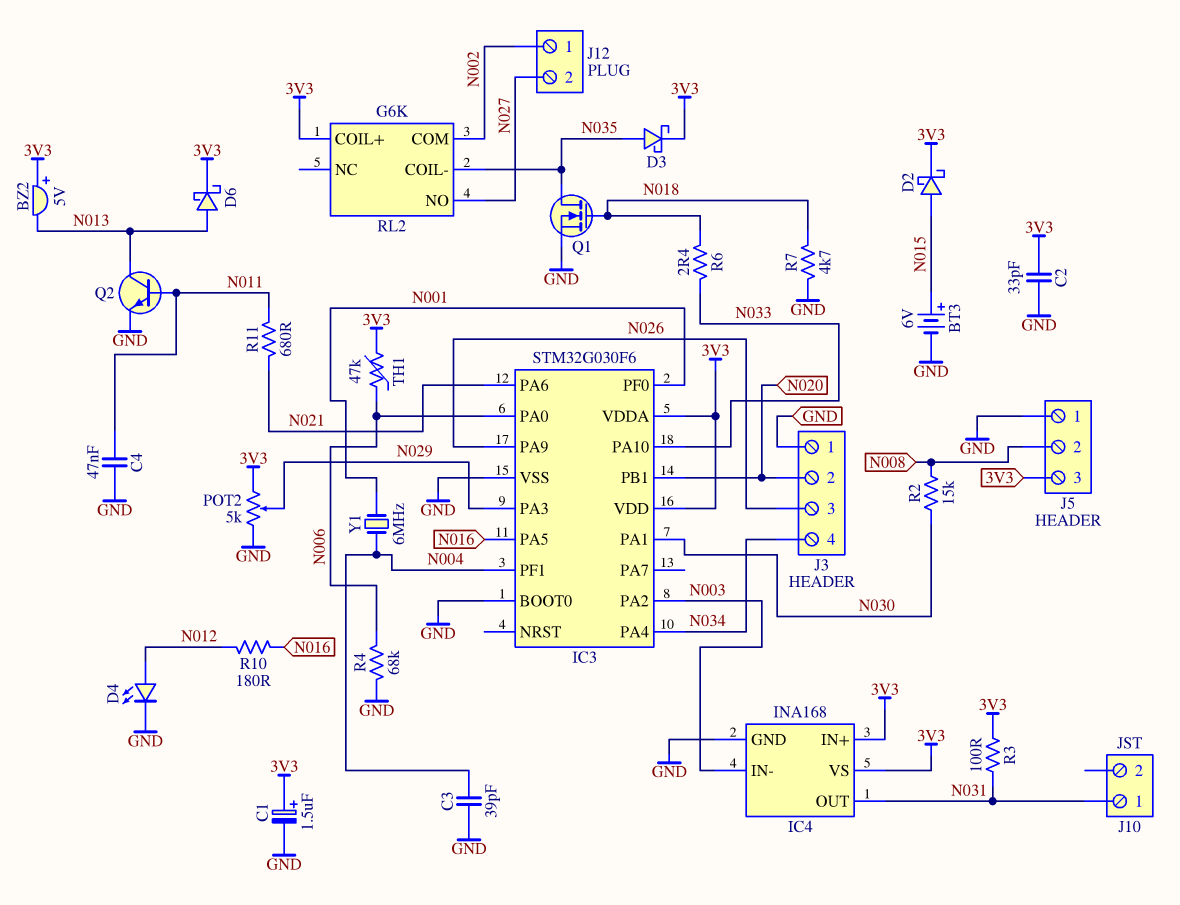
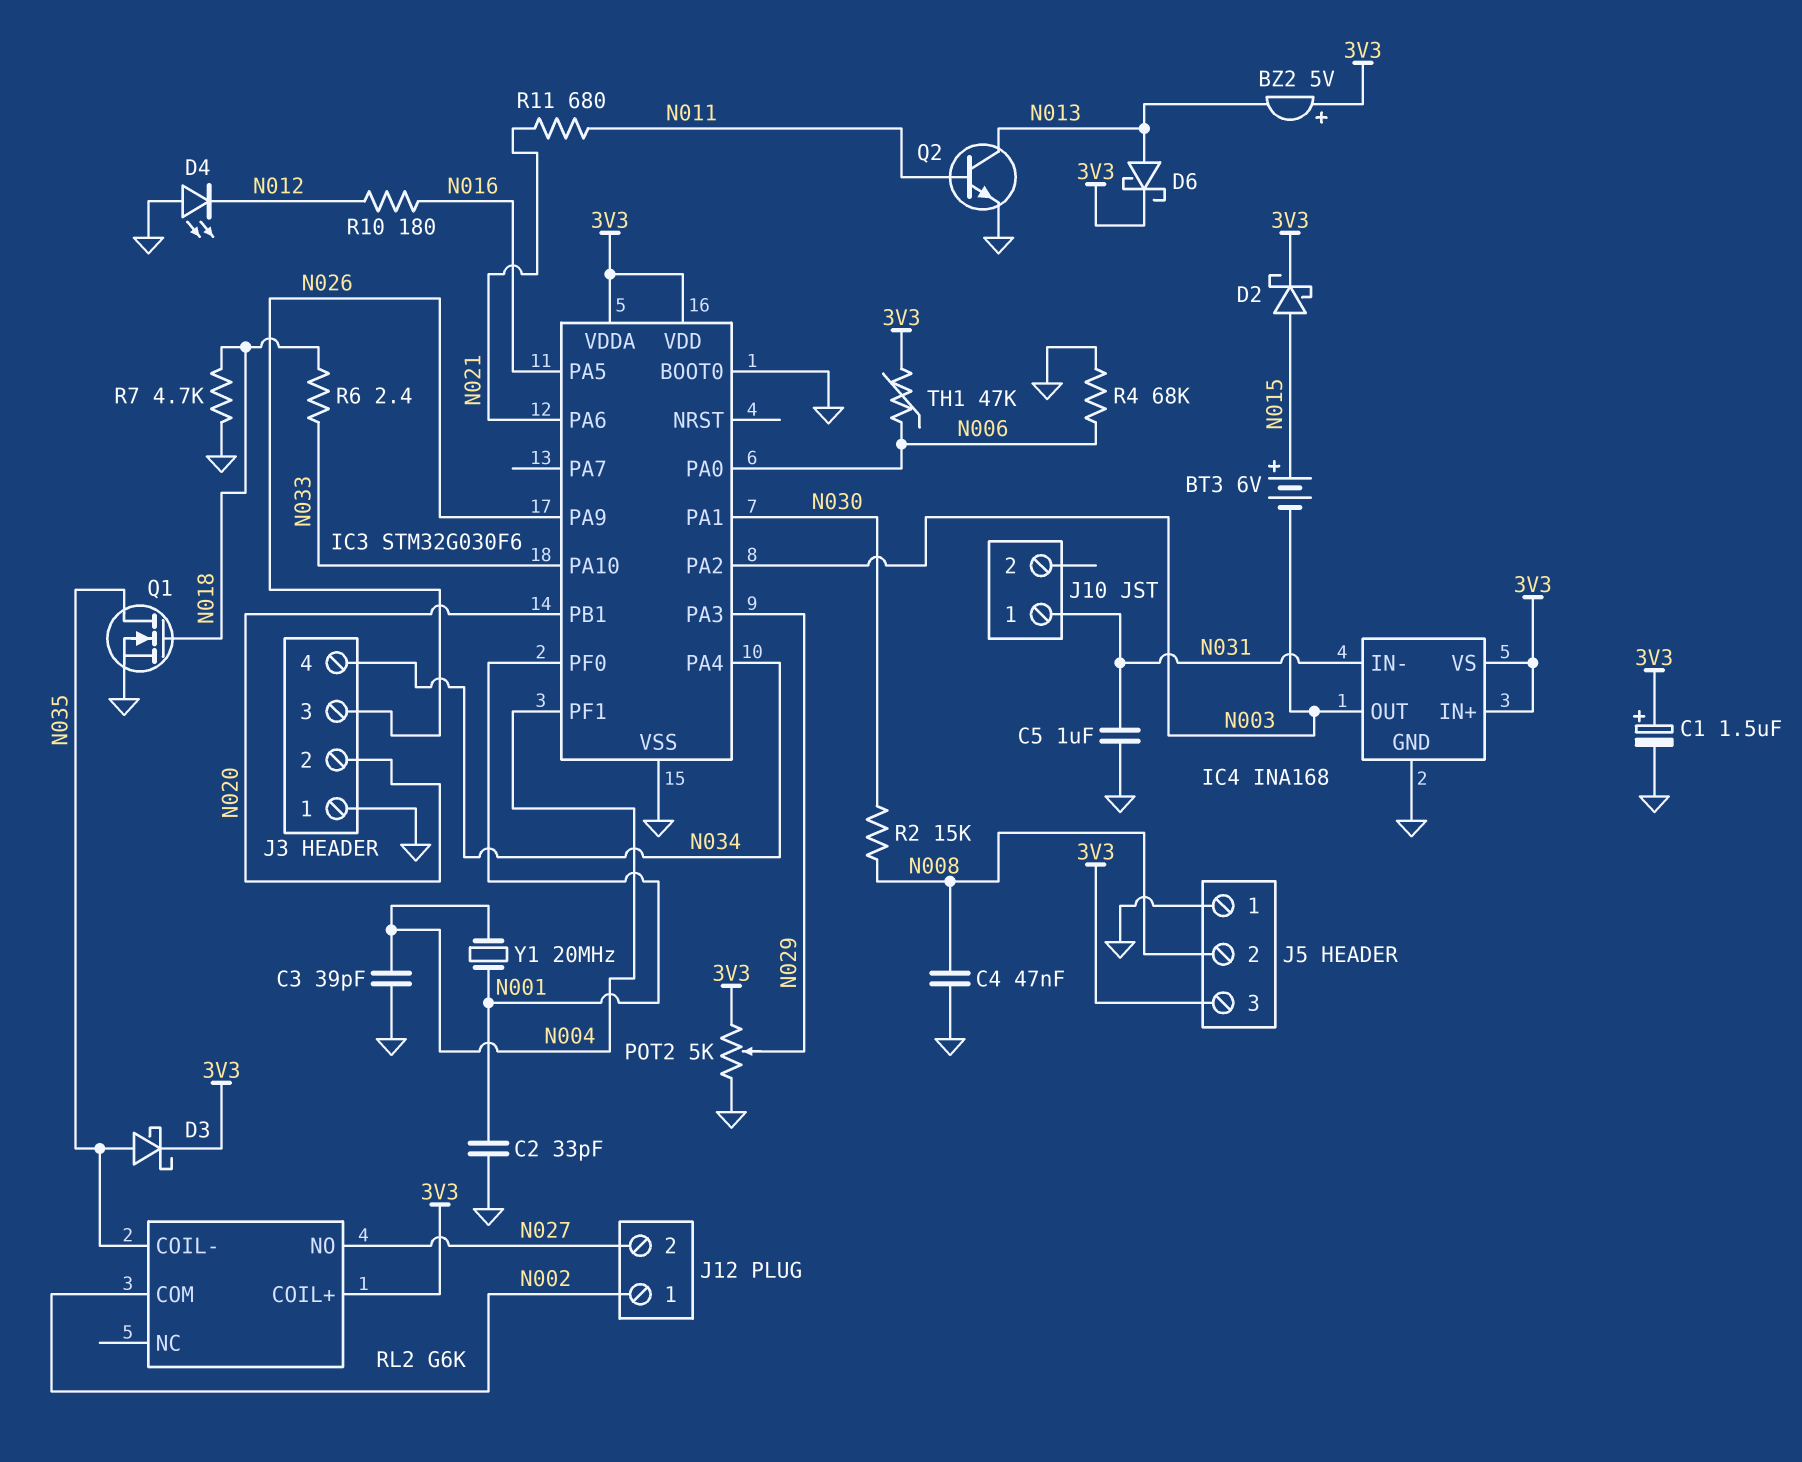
BT3: 6V (plus N015, minus GND) -> 6V (plus N015, minus N003)
C2: 33pF (3V3, GND) -> 33pF (GND, N001)
C4: 47nF (GND, N011) -> 47nF (GND, N008)
C5: none -> 1uF (GND, N031)
D4: LED (A N012, K GND) -> LED (A GND, K N012)
IC4 pin IN-: N003 -> N031
IC4 pin OUT: N031 -> N003
R3: 100 (3V3, N031) -> none
Y1: 6MHz (N001, N004) -> 20MHz (N001, N004)

